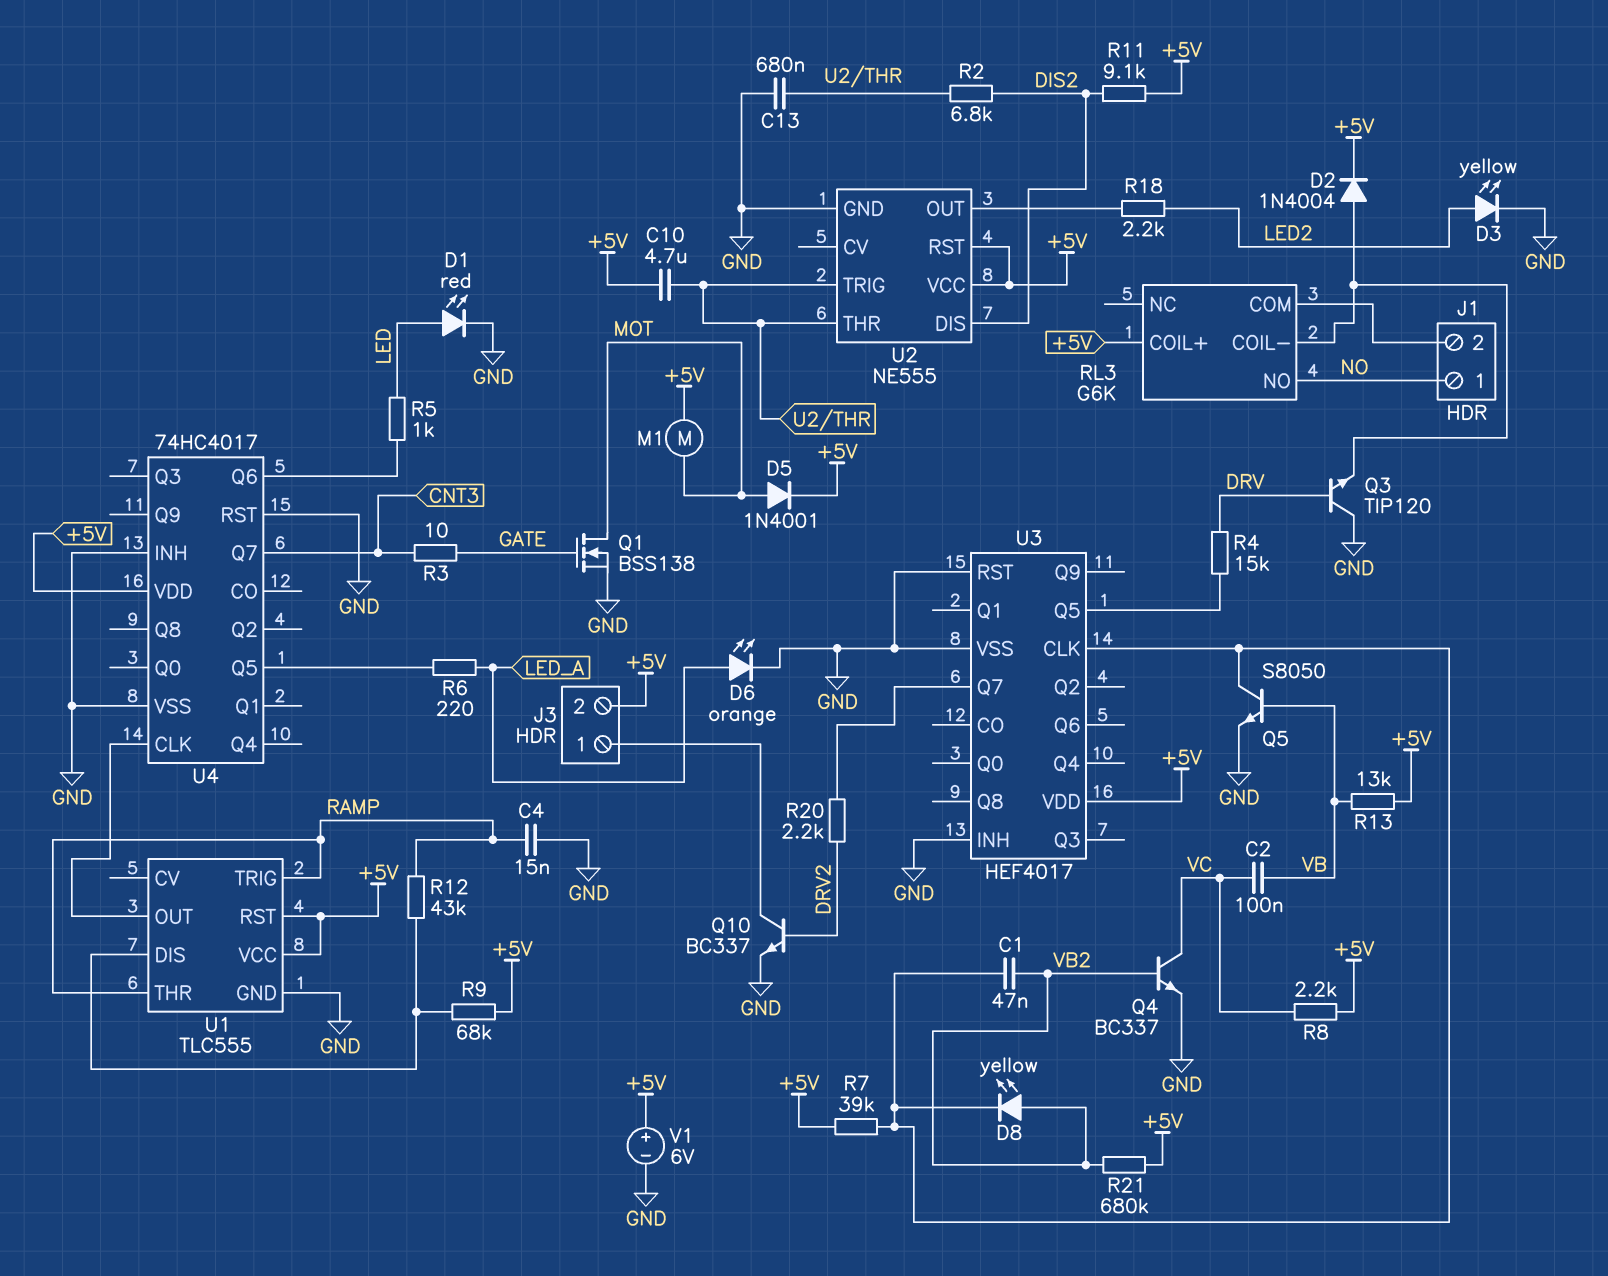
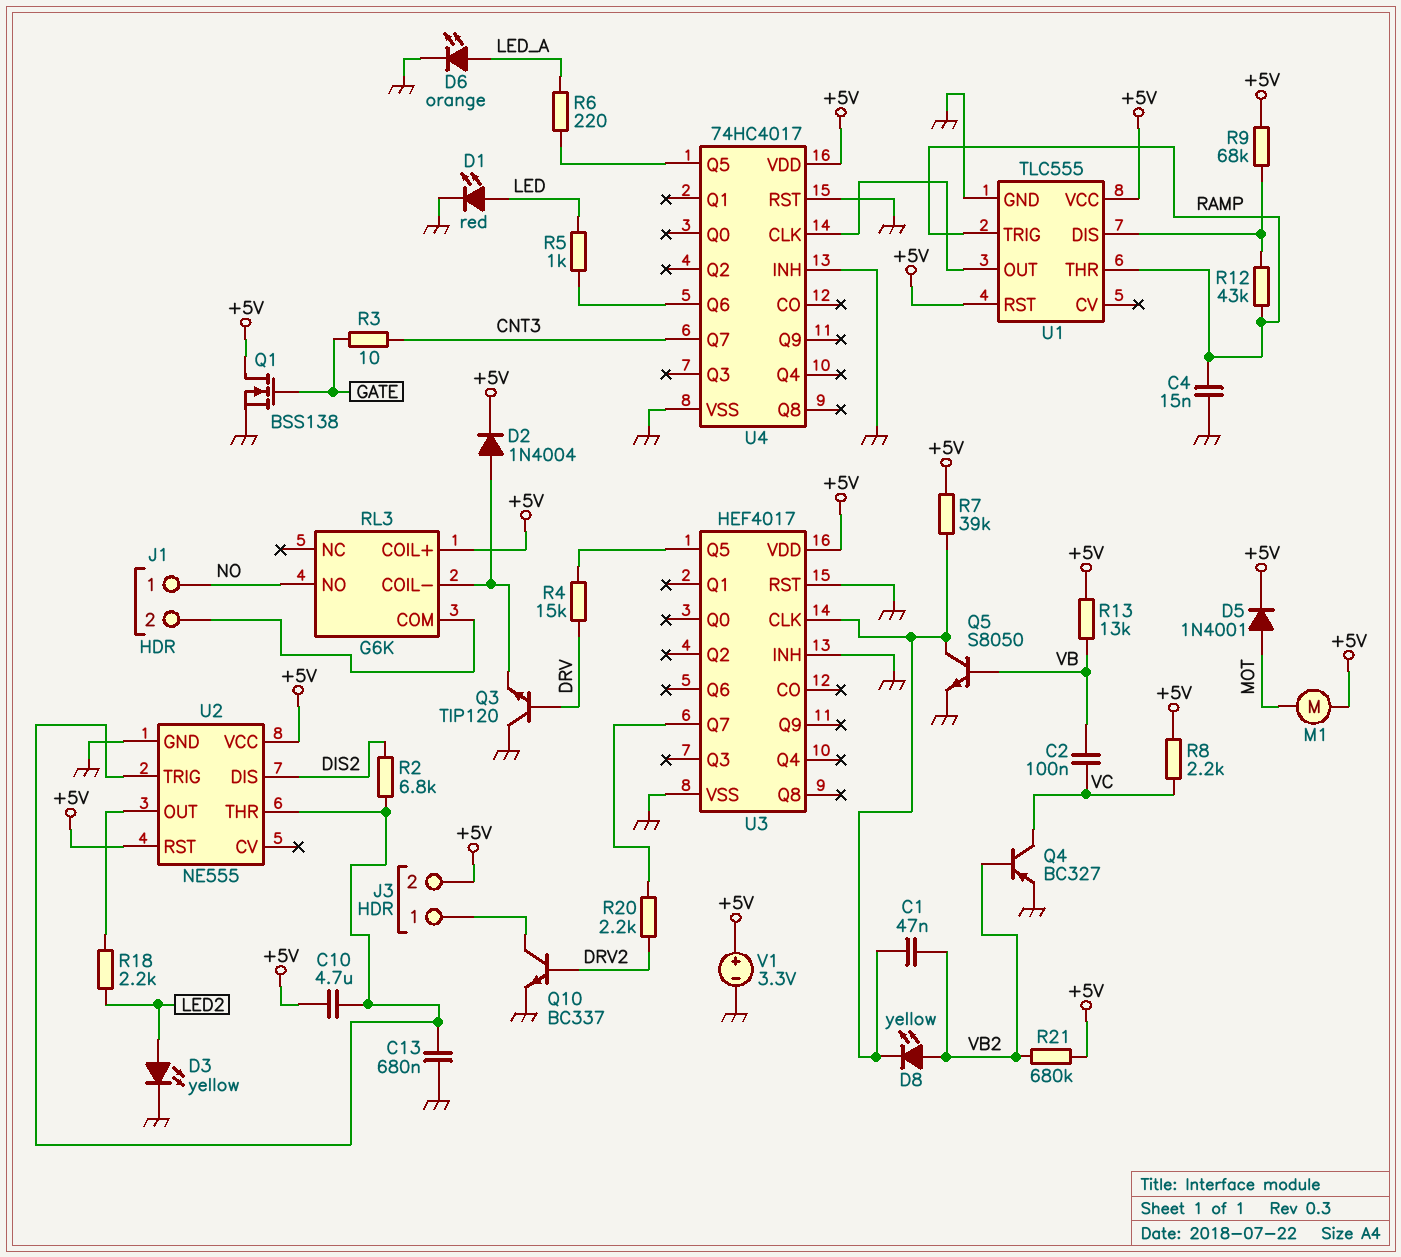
Q1: NMOS BSS138 (G GATE, D MOT, S GND) -> NMOS BSS138 (G GATE, D +5V, S GND)
Q4: NPN BC337 (B VB2, C VC, E GND) -> PNP BC327 (B VB2, C VC, E GND)
R11: 9.1k (+5V, DIS2) -> none
V1: 6V (plus +5V, minus GND) -> 3.3V (plus +5V, minus GND)

